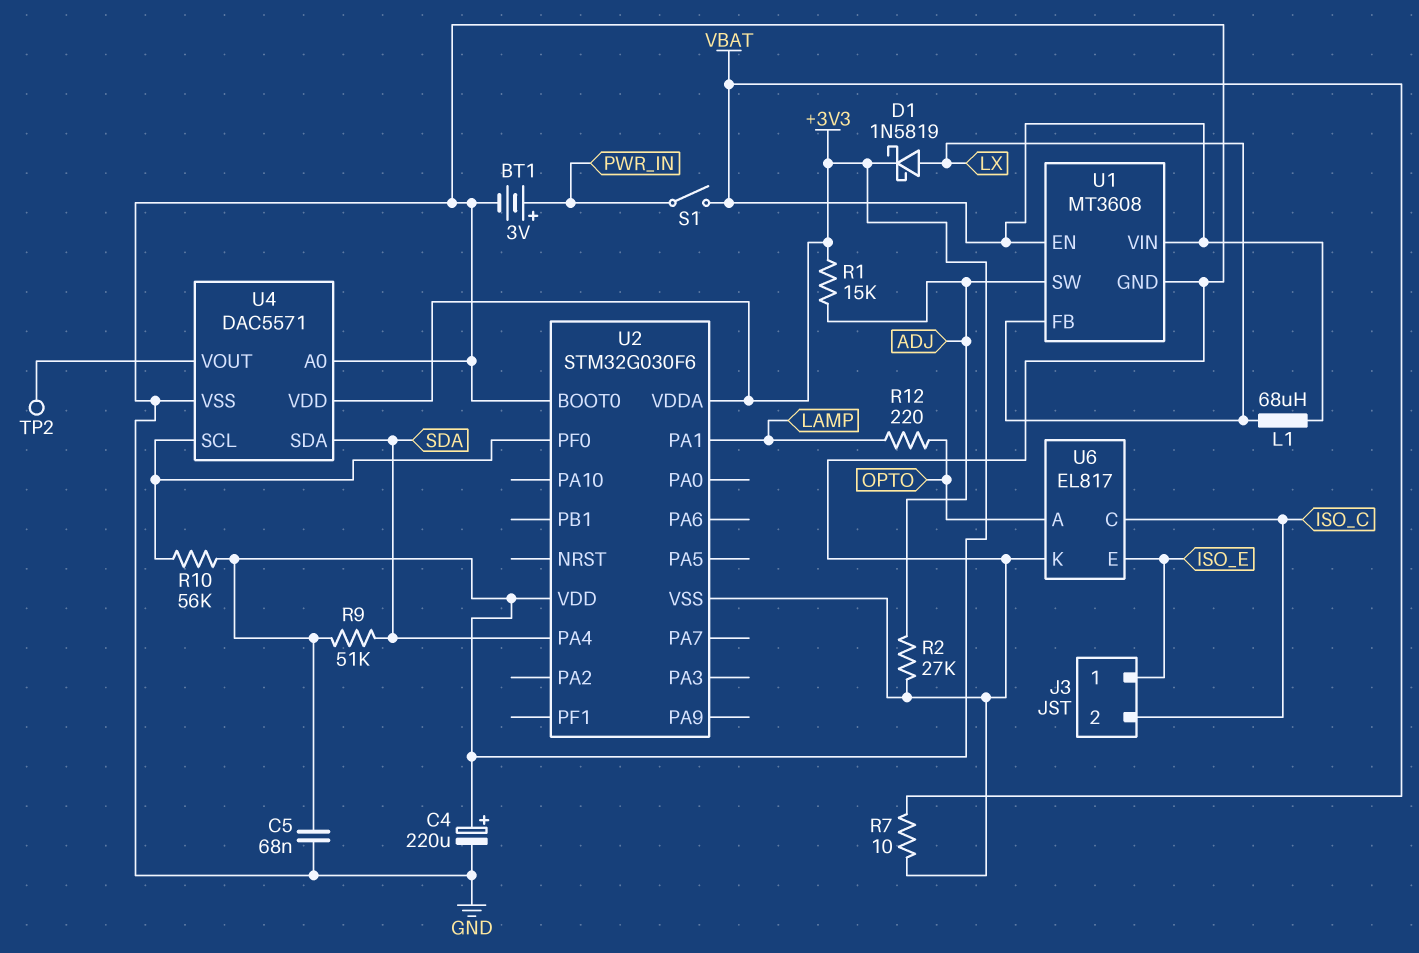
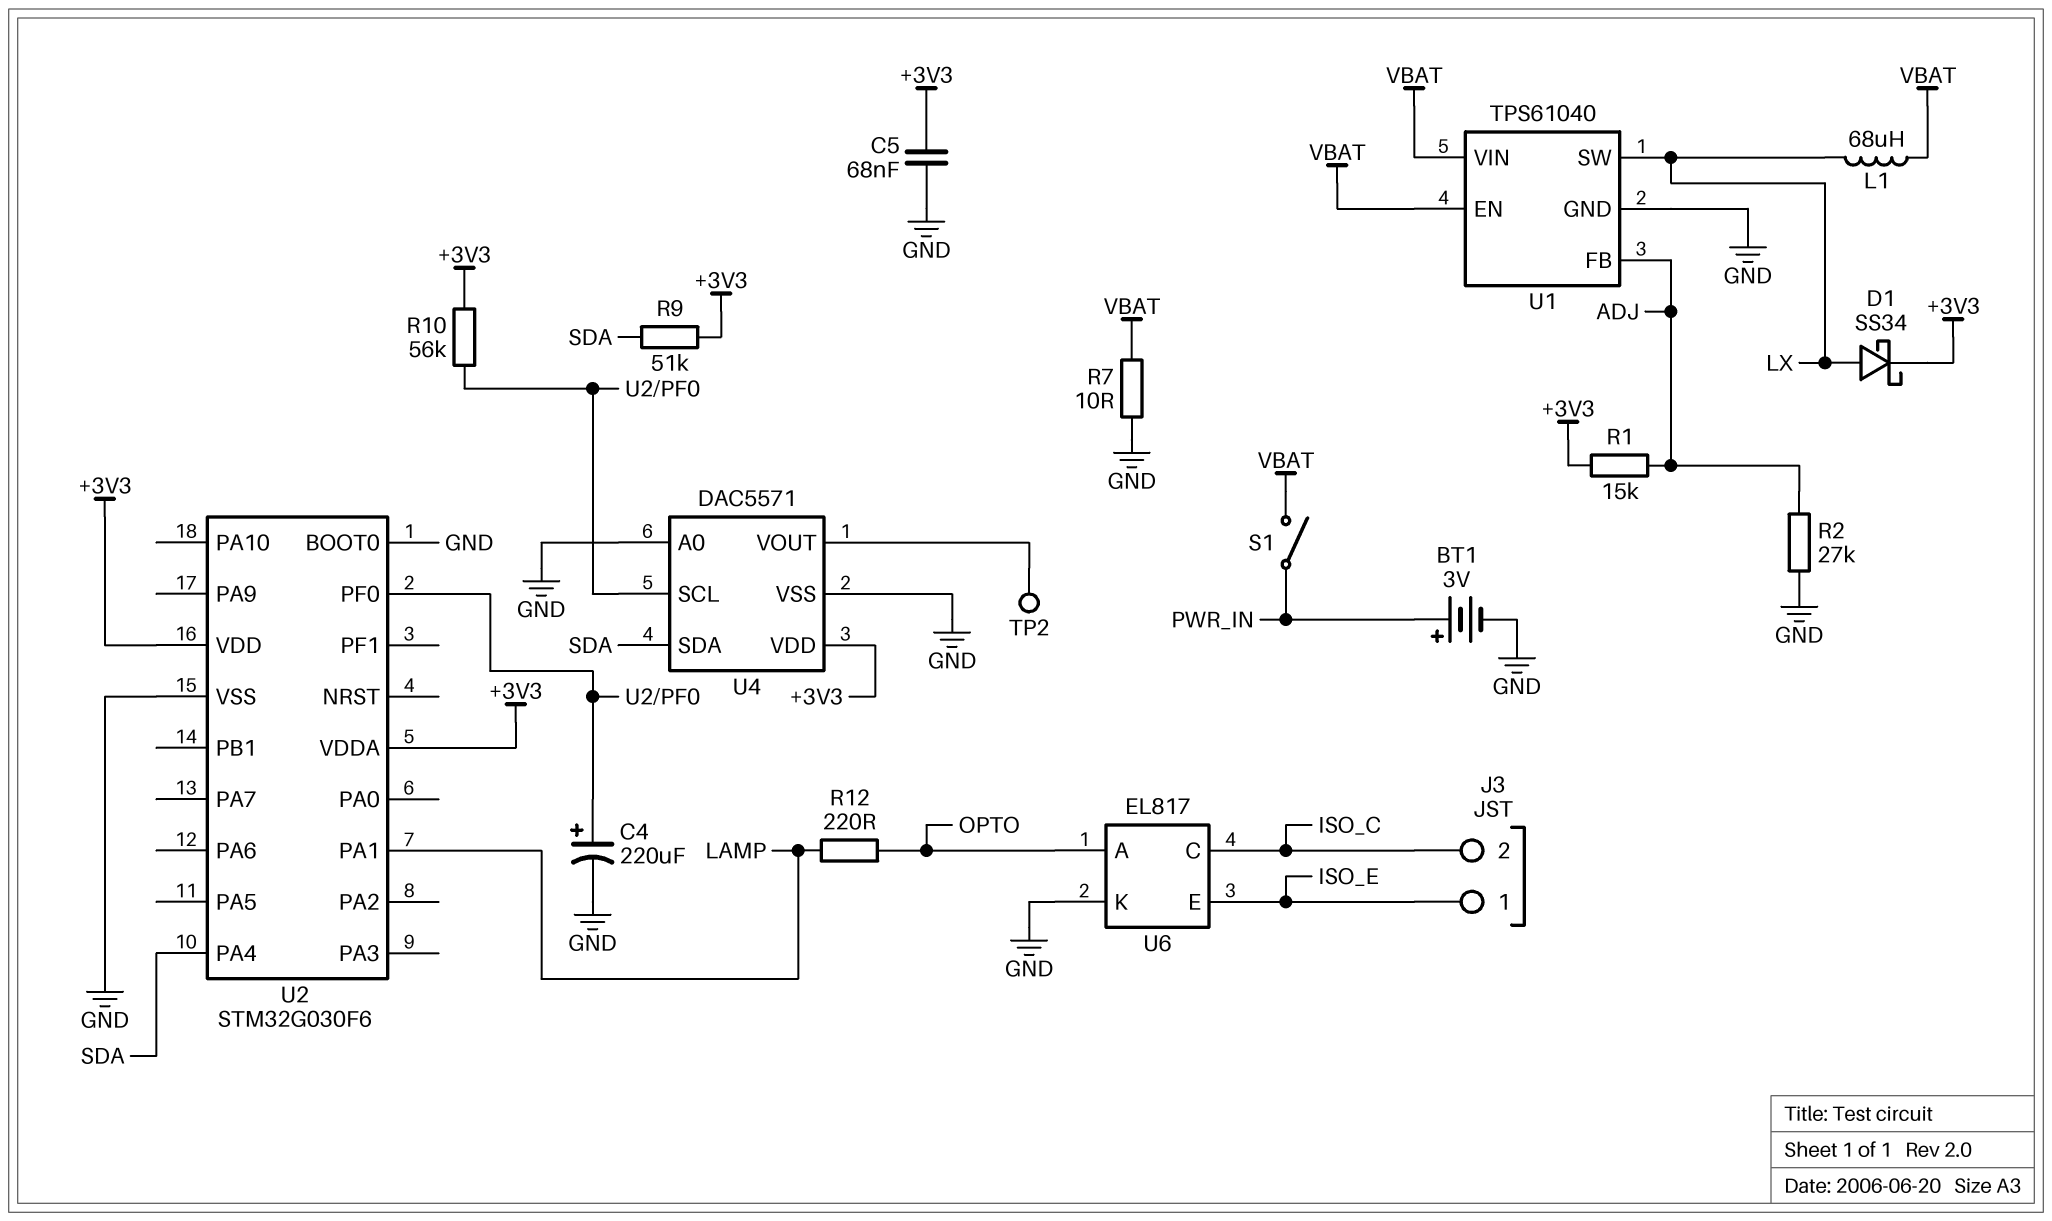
C4: 220uF (plus +3V3, minus GND) -> 220uF (plus U2/PF0, minus GND)
D1: schottky 1N5819 (A LX, K +3V3) -> schottky SS34 (A LX, K +3V3)
U1: MT3608 -> TPS61040
U1 pin FB: LX -> ADJ
U1 pin SW: ADJ -> LX

